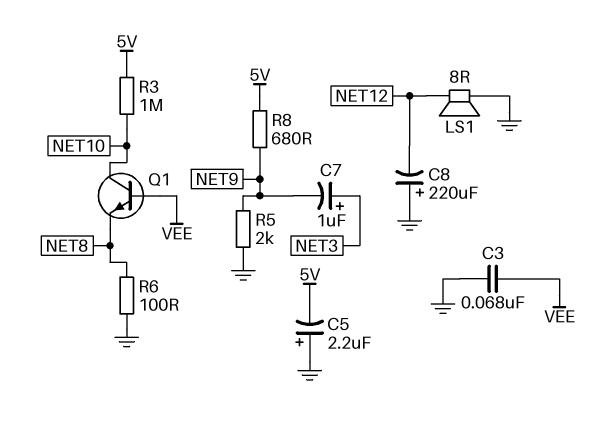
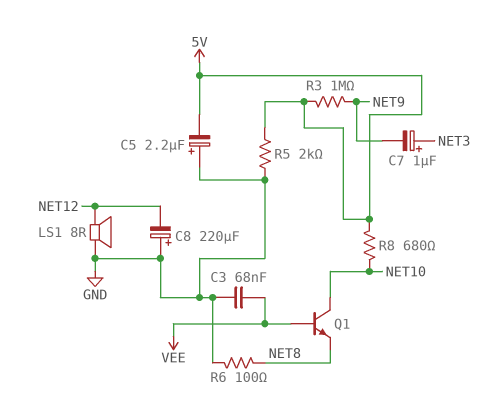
R3: 1M (5V, NET10) -> 1M (5V, NET9)
R5: 2k (GND, NET9) -> 2k (5V, GND)
R8: 680 (5V, NET9) -> 680 (5V, NET10)

